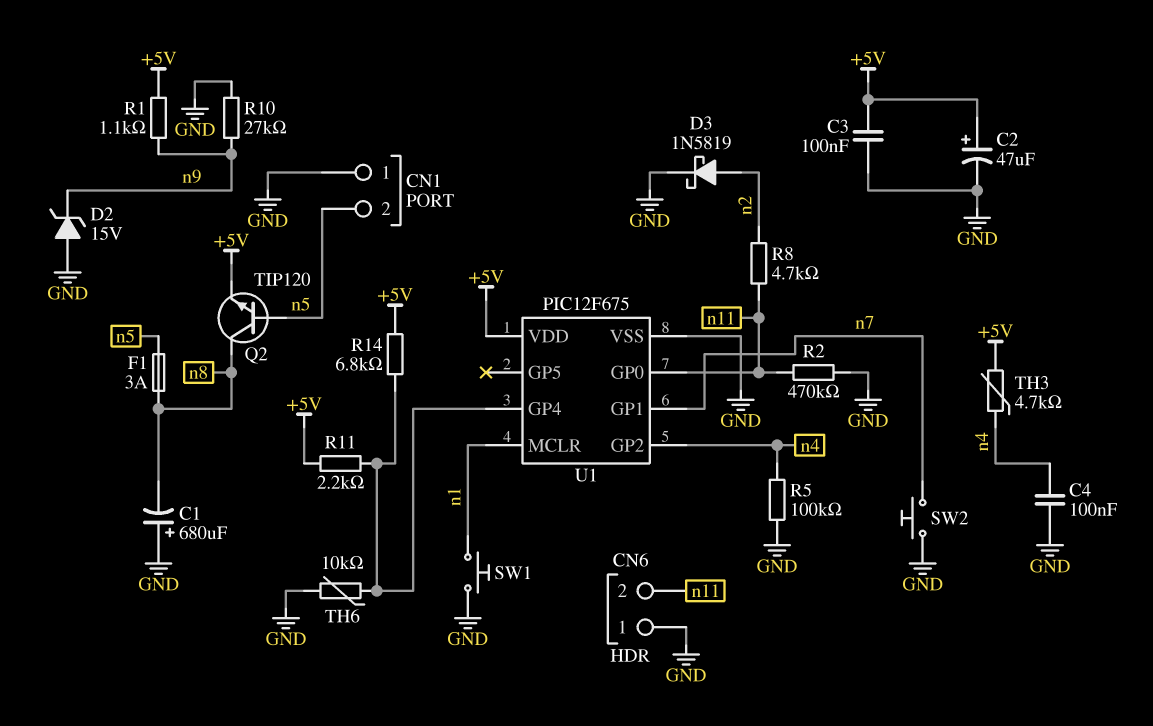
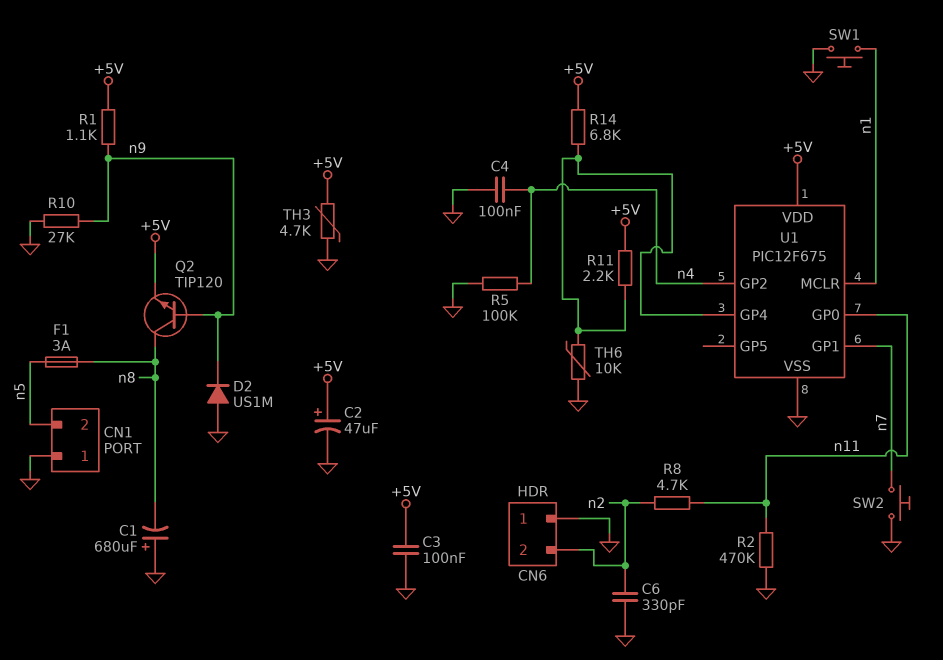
C6: none -> 330pF (GND, n2)
CN6 pin 2: n11 -> n2
D2: zener 15V (A GND, K n9) -> diode US1M (A GND, K n9)
D3: schottky 1N5819 (A n2, K GND) -> none
Q2: NPN TIP120 (B n5, C n8, E +5V) -> NPN TIP120 (B n9, C n8, E +5V)
TH3: 4.7k (+5V, n4) -> 4.7k (+5V, GND)

